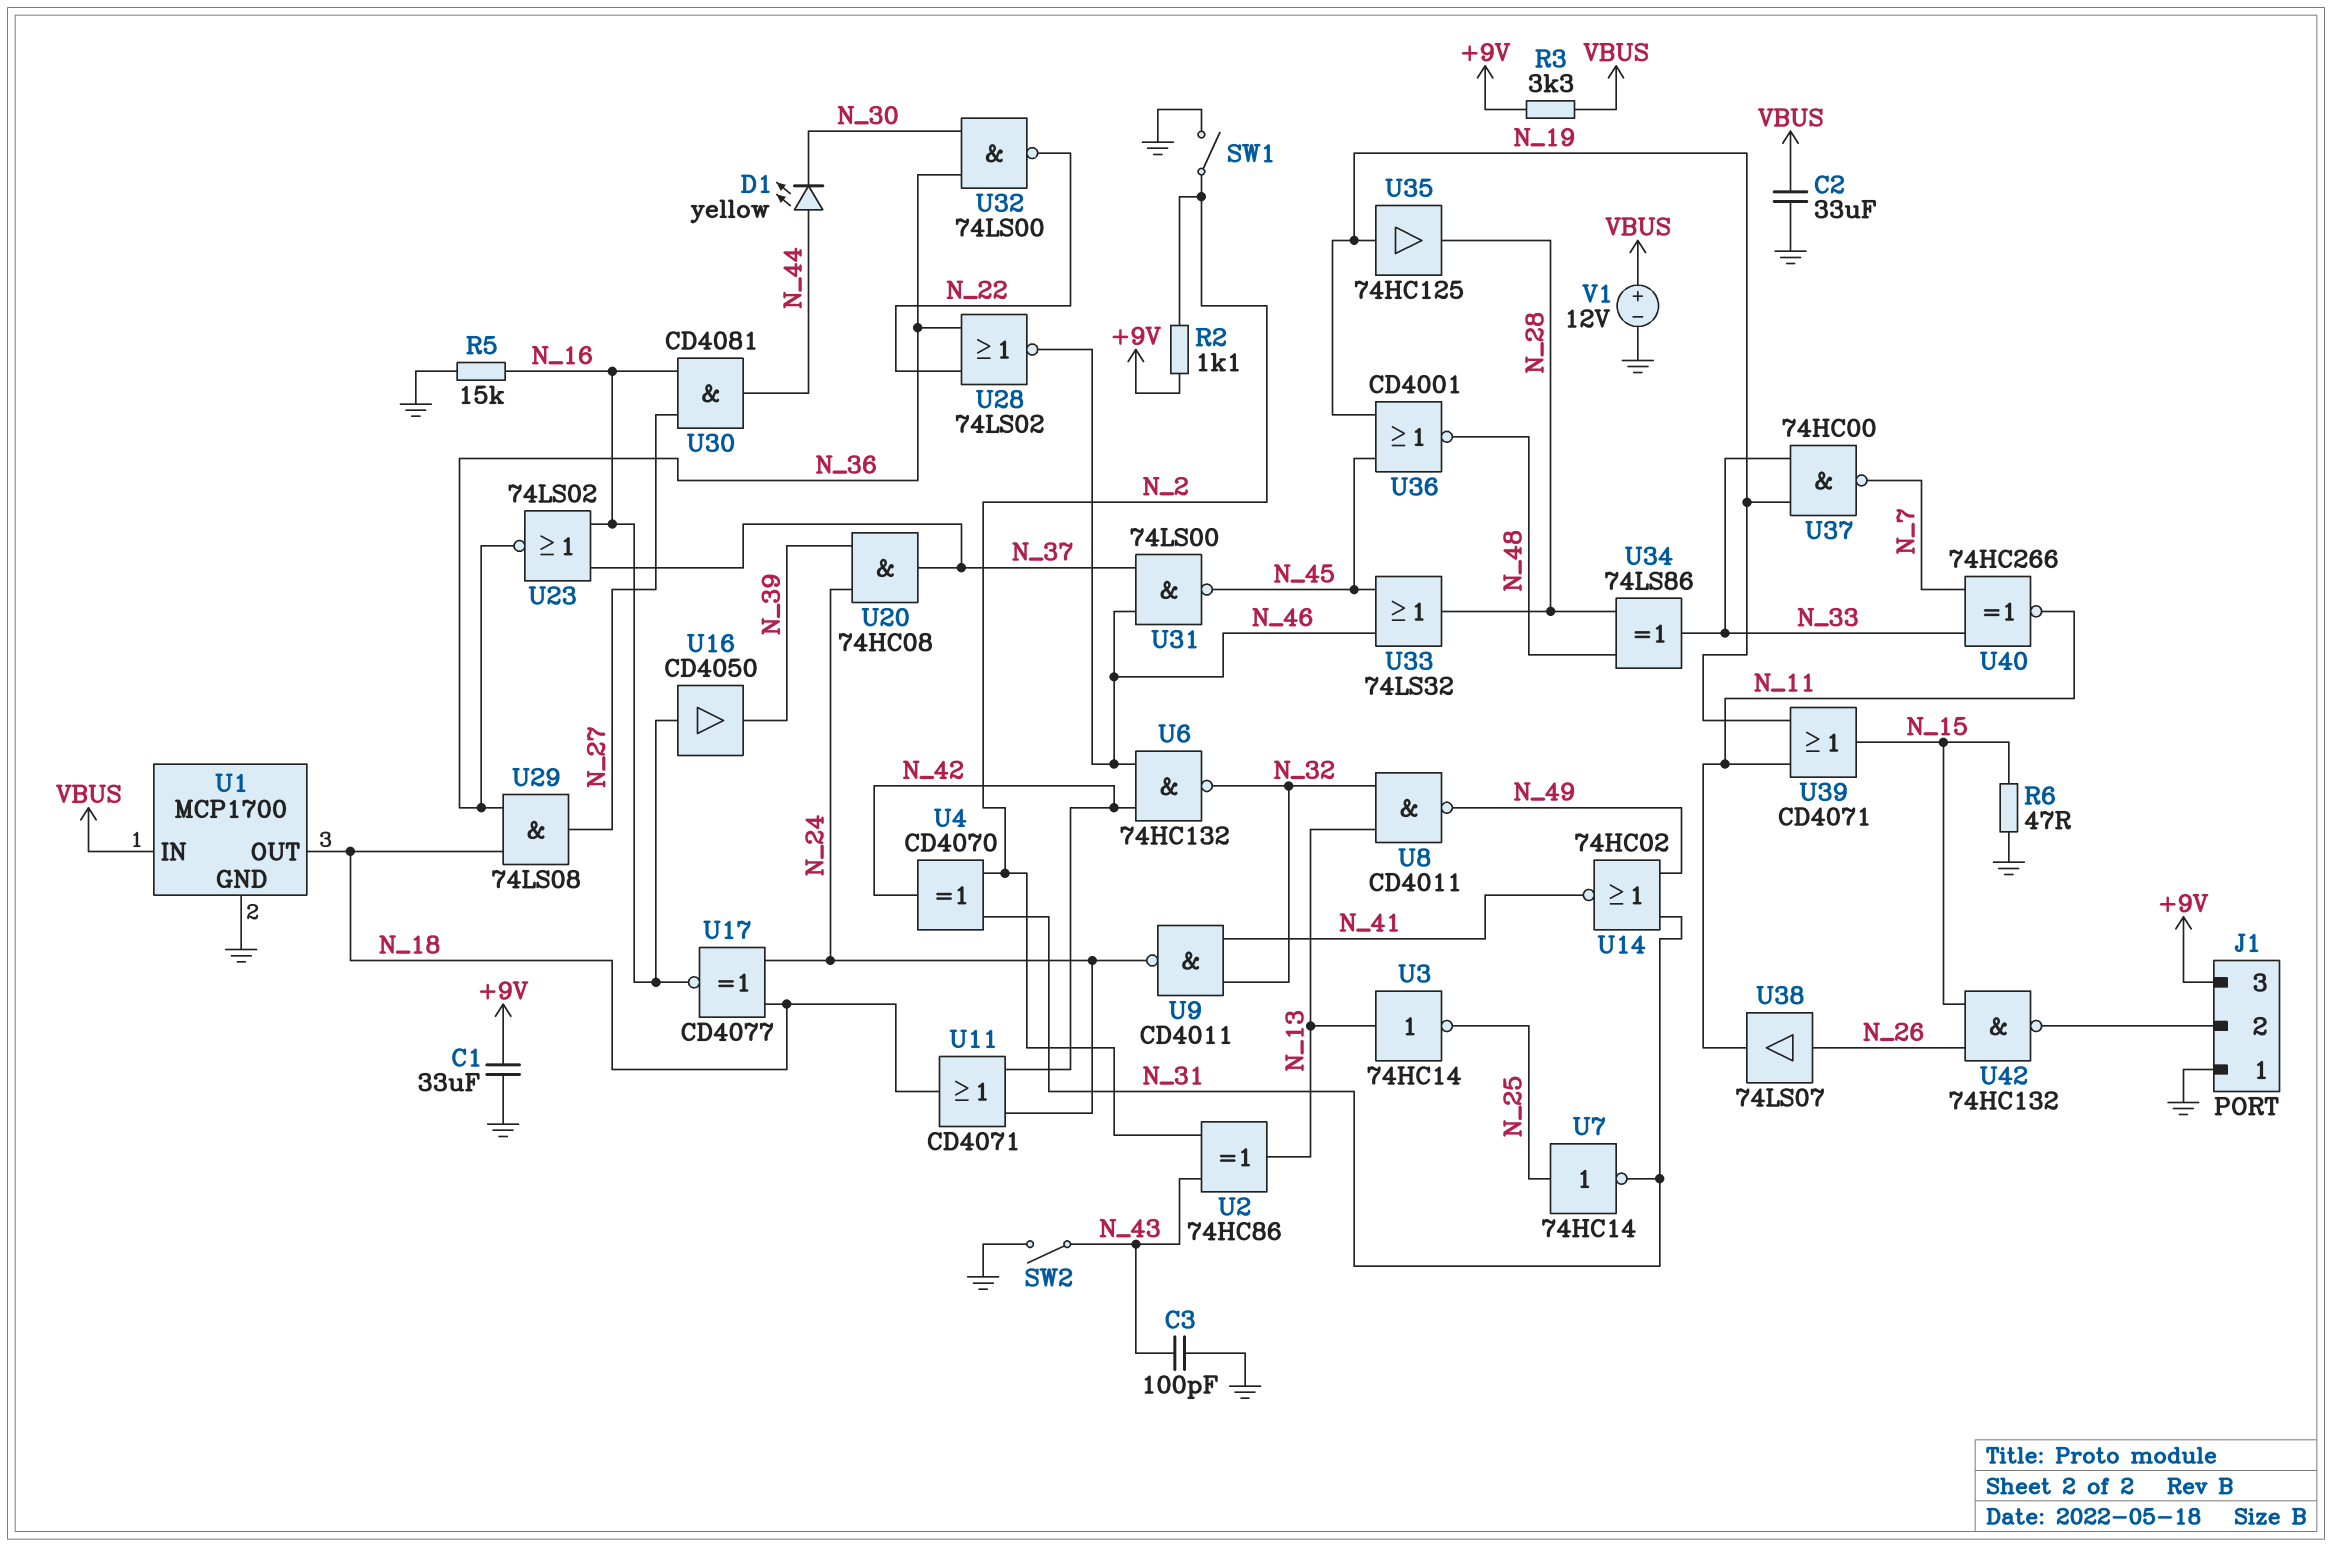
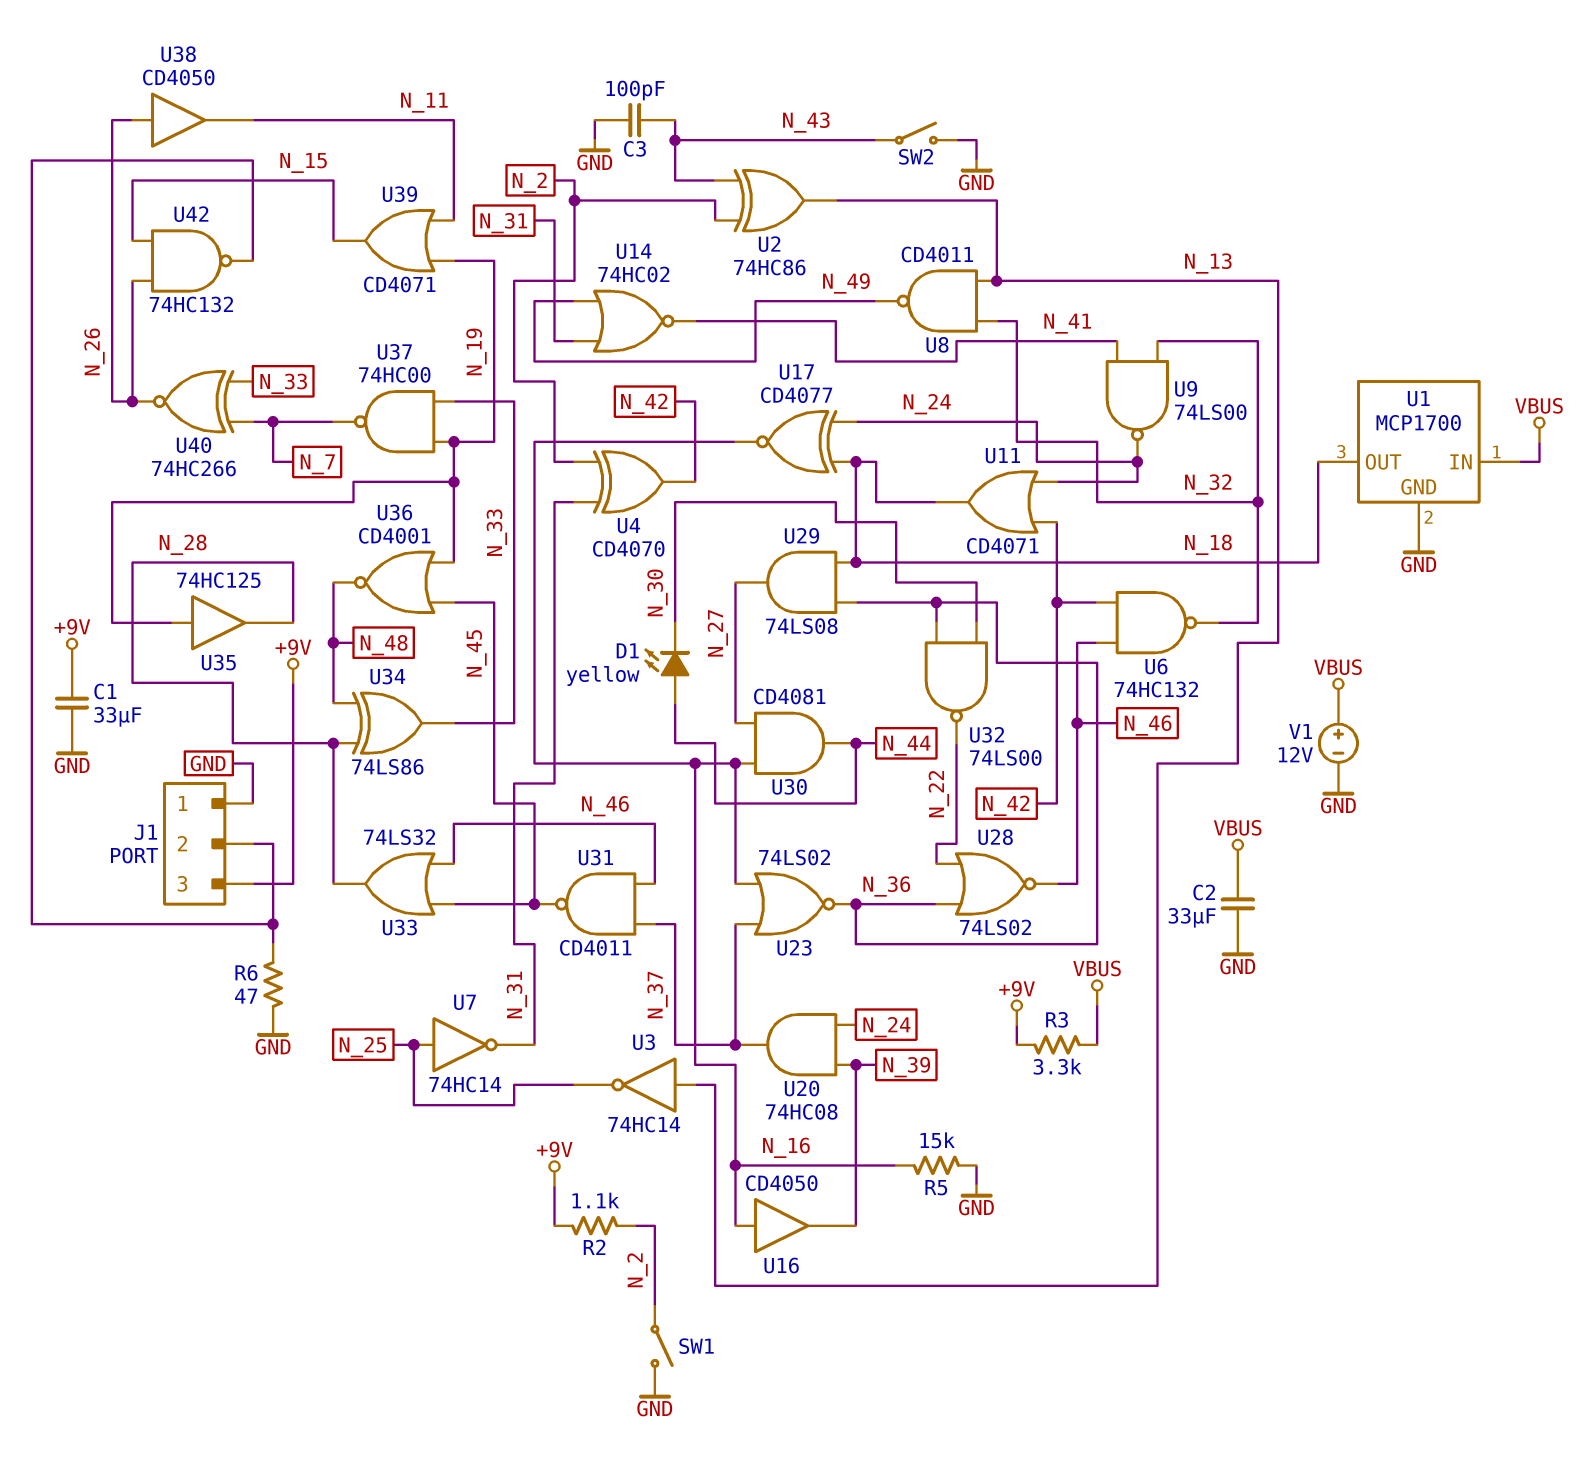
R6: 47 (GND, N_15) -> 47 (GND, J1/2)
U9: NAND CD4011 (in N_32, in N_41, out N_24) -> NAND 74LS00 (in N_32, in N_41, out N_24)
U31: NAND 74LS00 (in N_37, in N_46, out N_45) -> NAND CD4011 (in N_37, in N_46, out N_45)
U38: buffer 74LS07 (in N_26, out N_11) -> buffer CD4050 (in N_26, out N_11)
U40: XNOR 74HC266 (in N_7, in N_33, out N_11) -> XNOR 74HC266 (in N_7, in N_33, out N_26)

